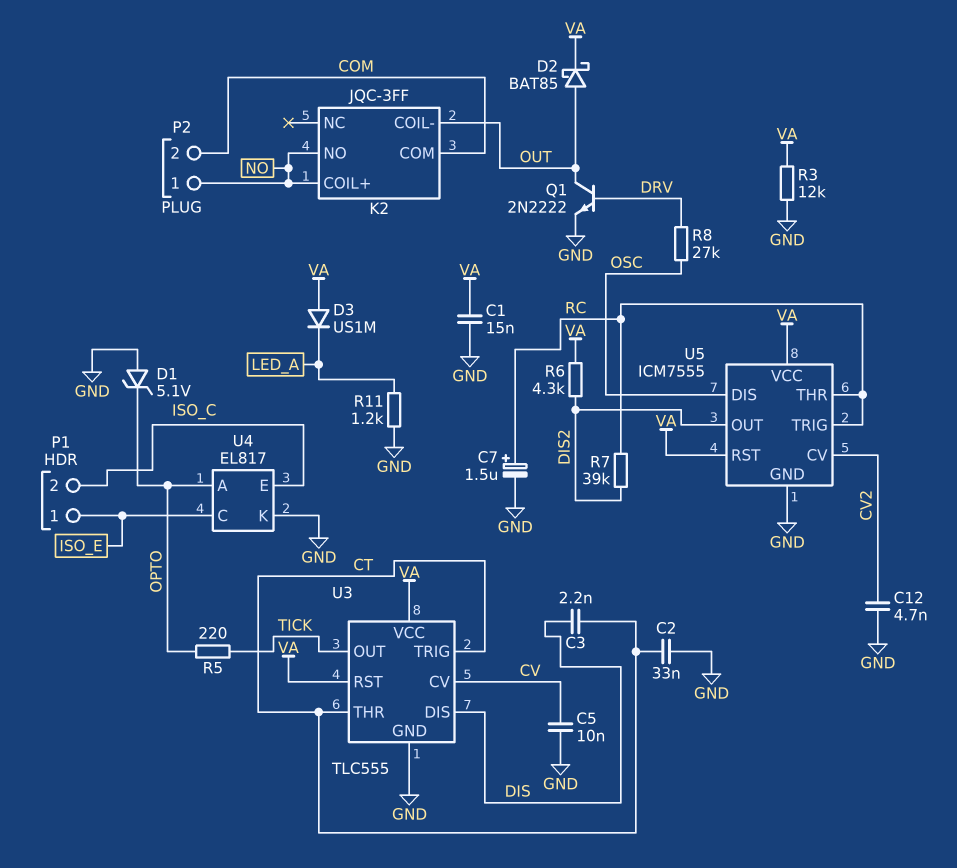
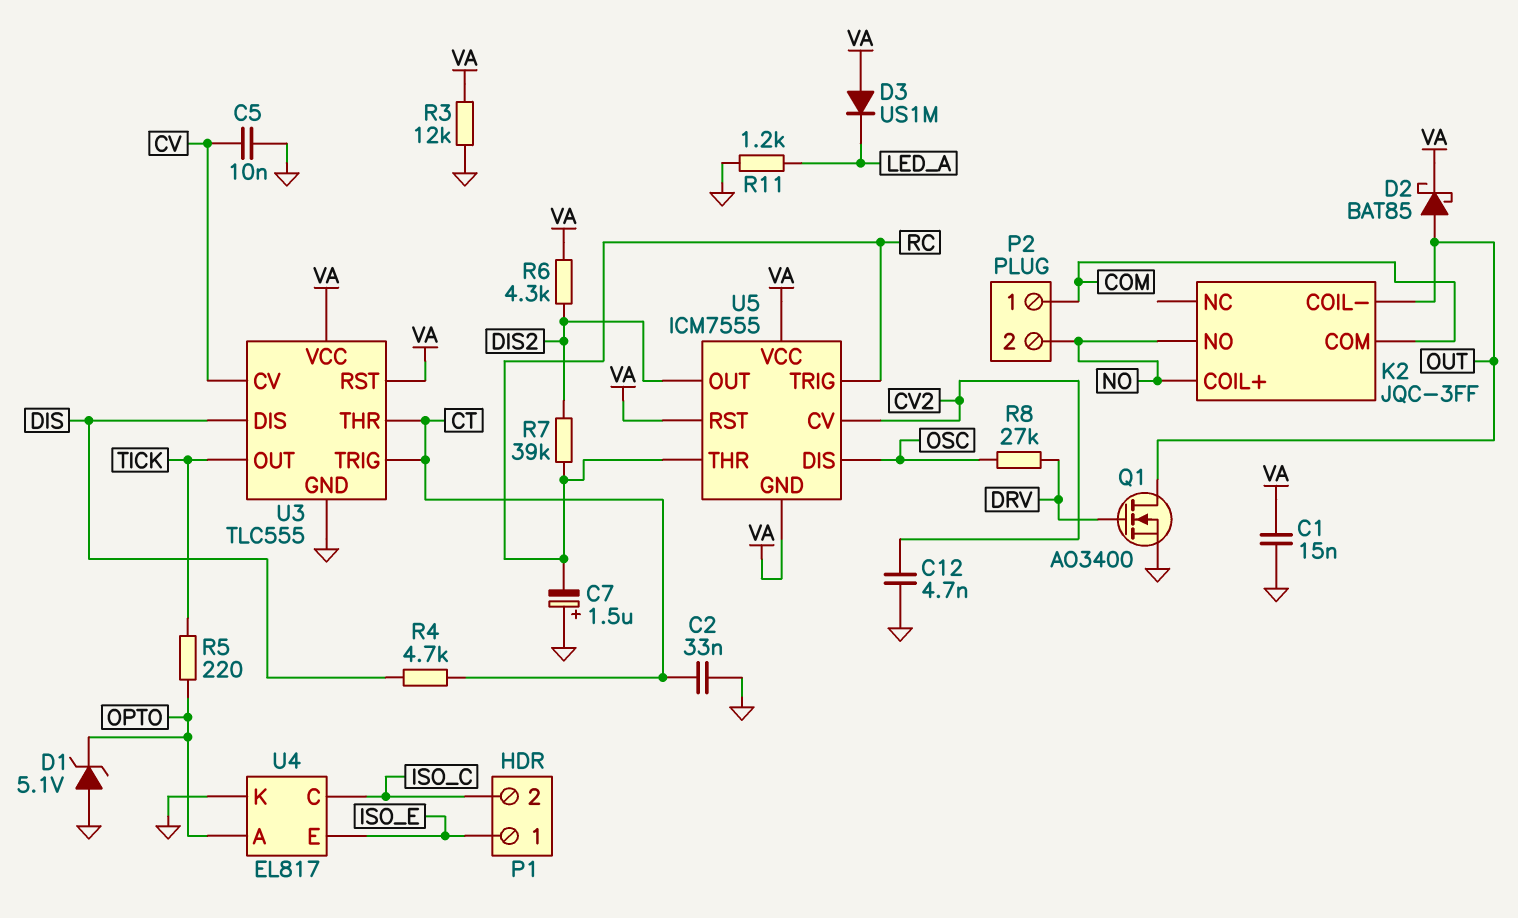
C3: 2.2nF (CT, DIS) -> none
C7: 1.5uF (plus RC, minus GND) -> 1.5uF (plus GND, minus RC)
P2 pin 1: NO -> COM
P2 pin 2: COM -> NO
Q1: NPN 2N2222 (B DRV, C OUT, E GND) -> NMOS AO3400 (G DRV, D OUT, S GND)
R4: none -> 4.7k (CT, DIS)
U4 pin C: ISO_E -> ISO_C
U4 pin E: ISO_C -> ISO_E
U5 pin GND: GND -> VA

